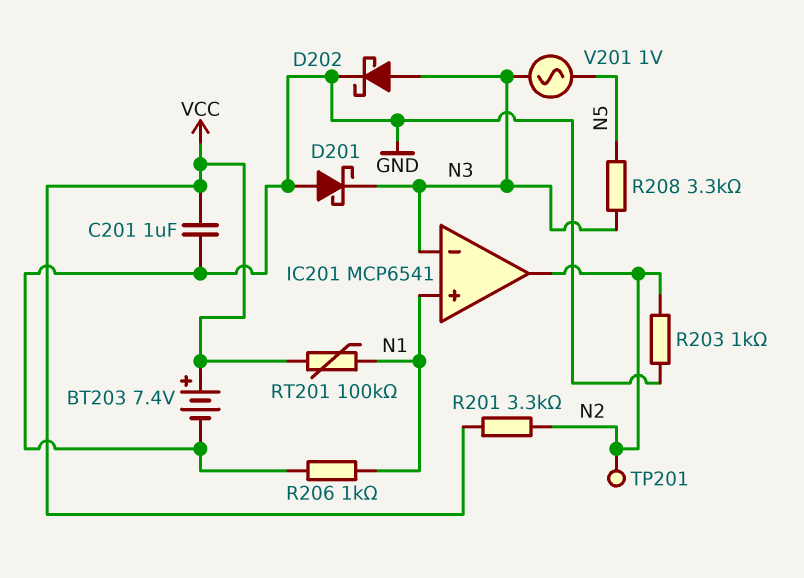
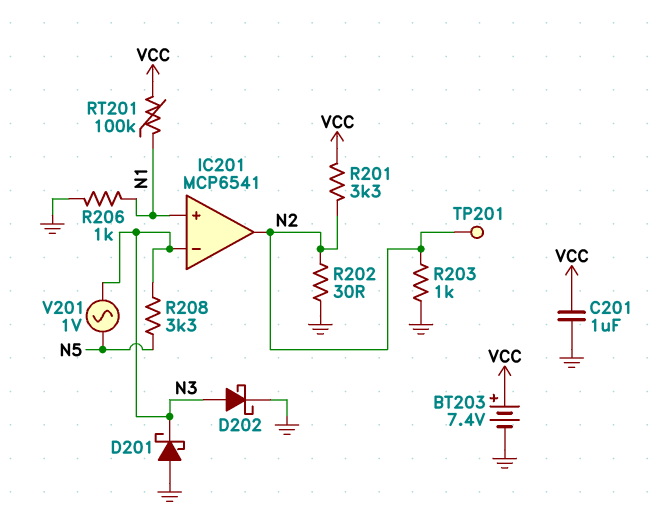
R202: none -> 30 (GND, N2)

